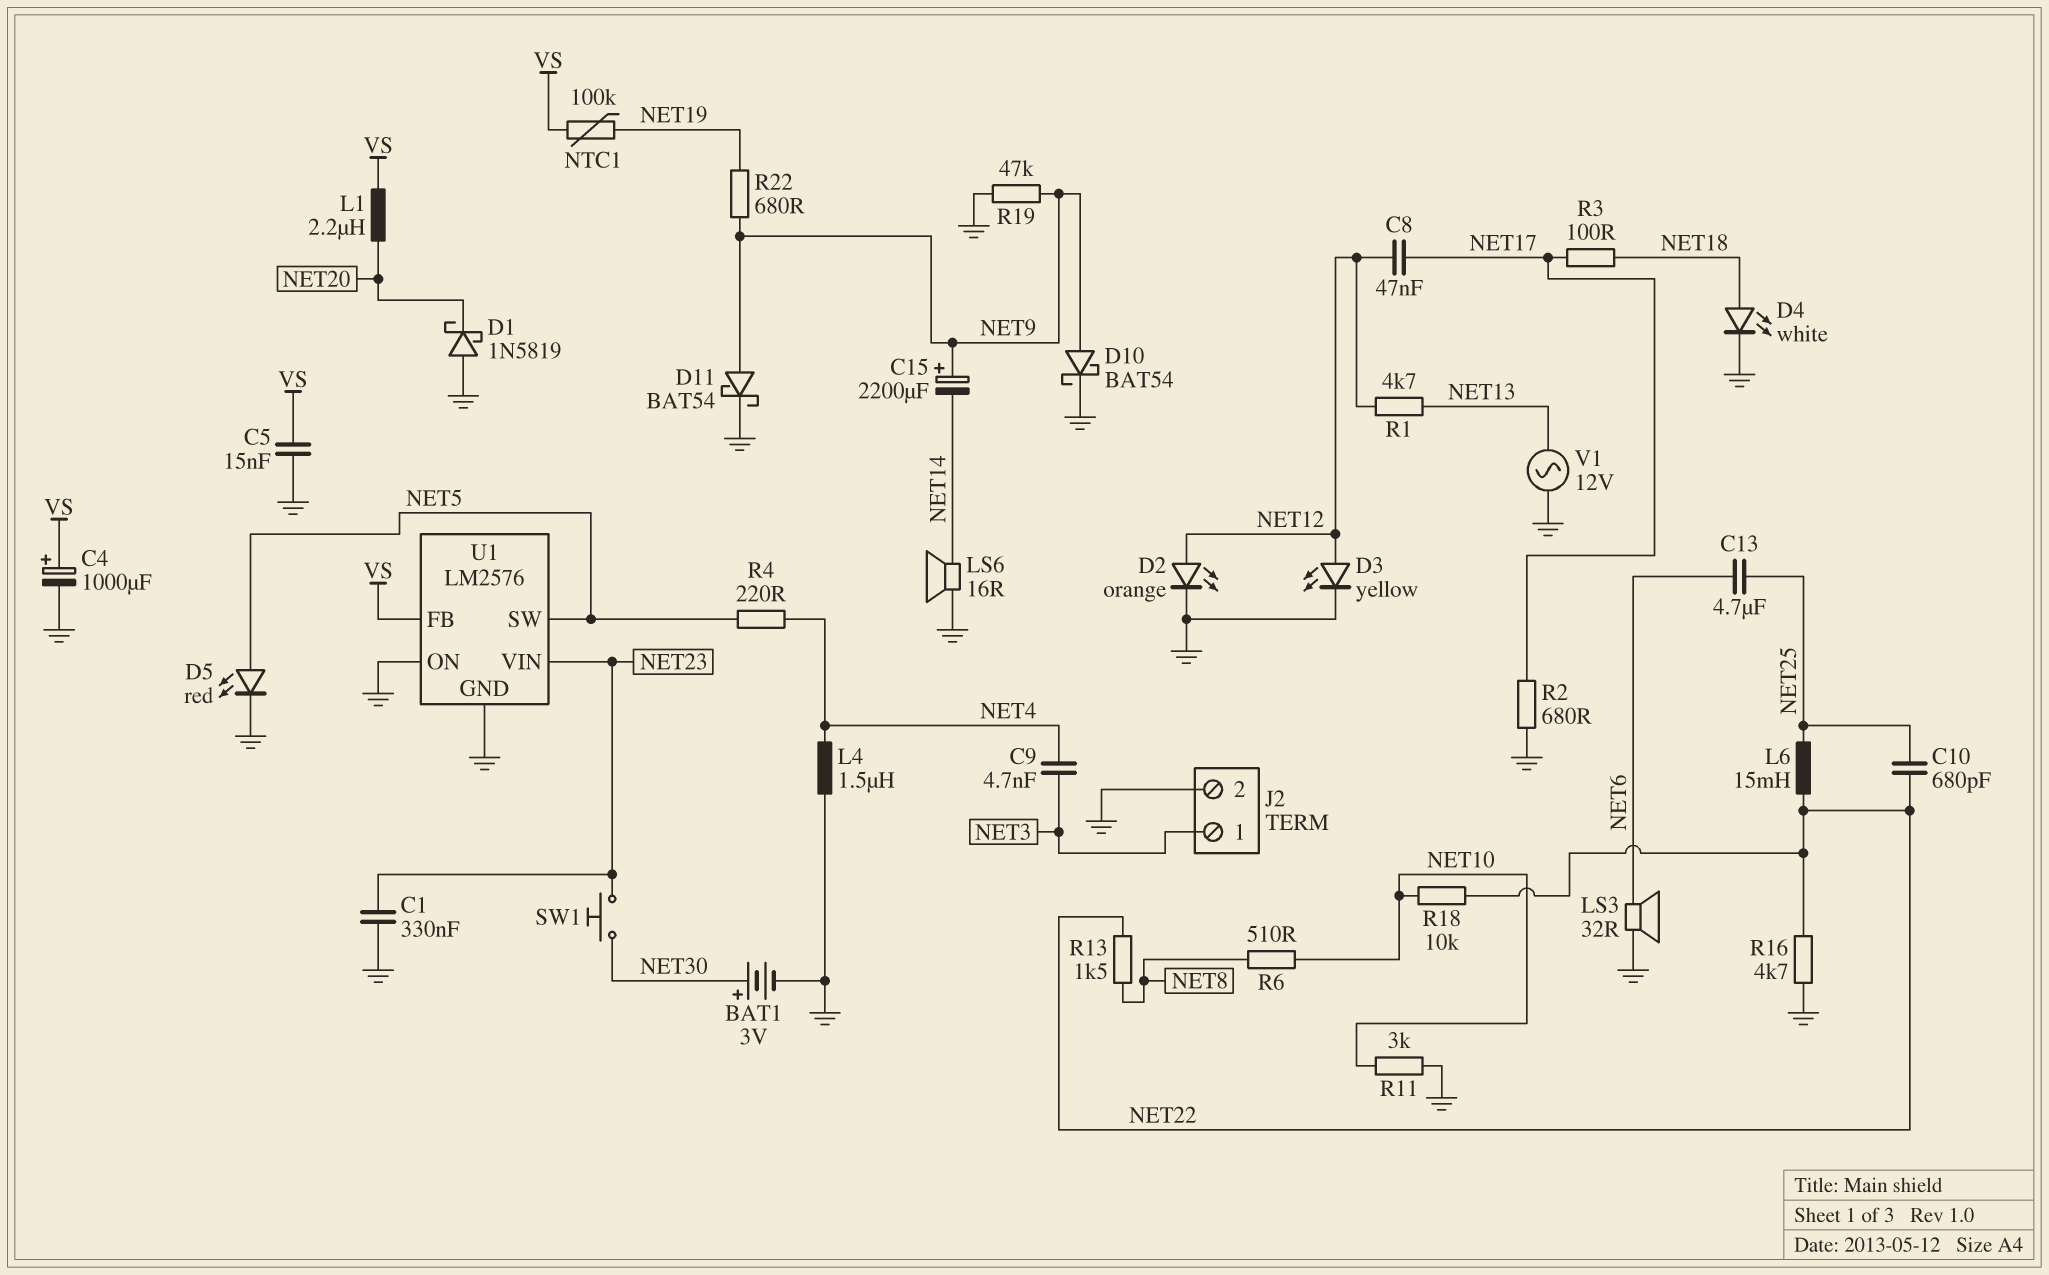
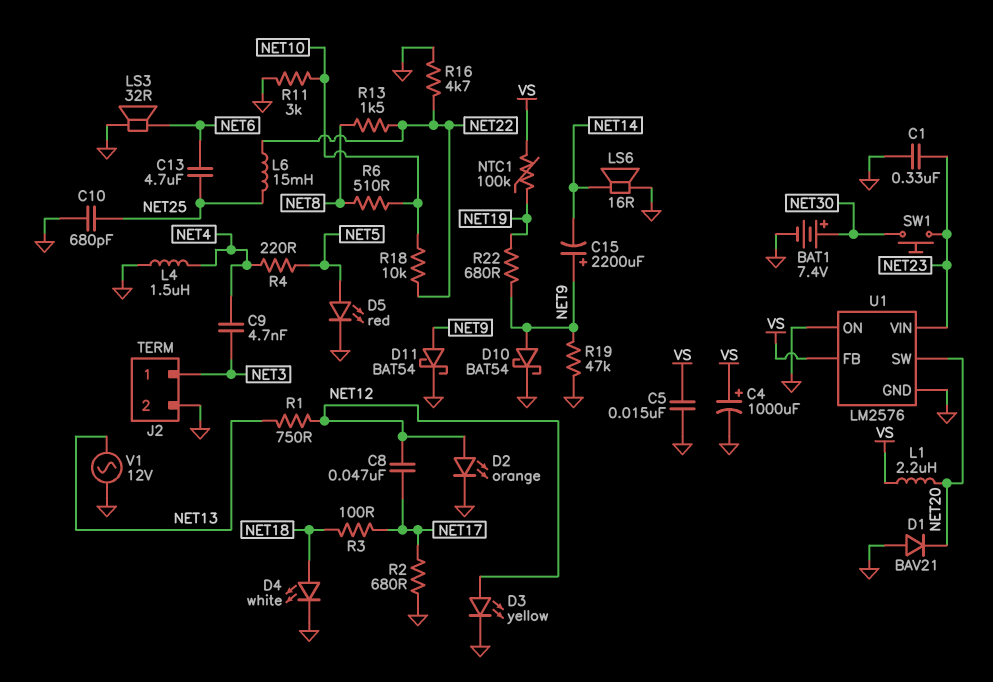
BAT1: 3V (plus NET30, minus GND) -> 7.4V (plus NET30, minus GND)
C10: 680pF (NET22, NET25) -> 680pF (GND, NET25)
D1: schottky 1N5819 (A GND, K NET20) -> diode BAV21 (A GND, K NET20)
R1: 4.7k (NET12, NET13) -> 750 (NET12, NET13)
U1 pin SW: NET5 -> NET20

